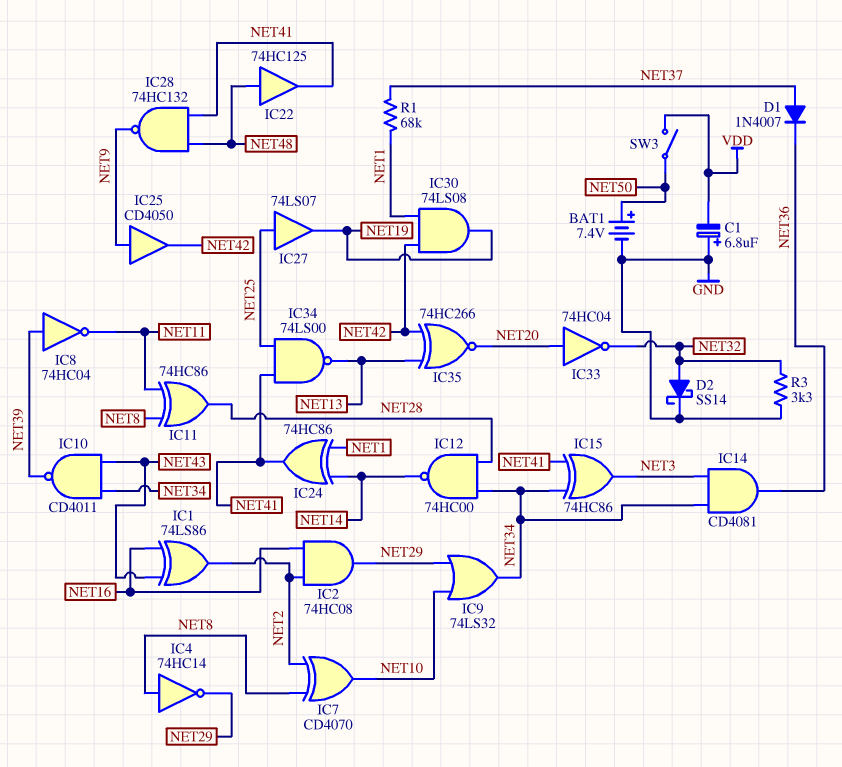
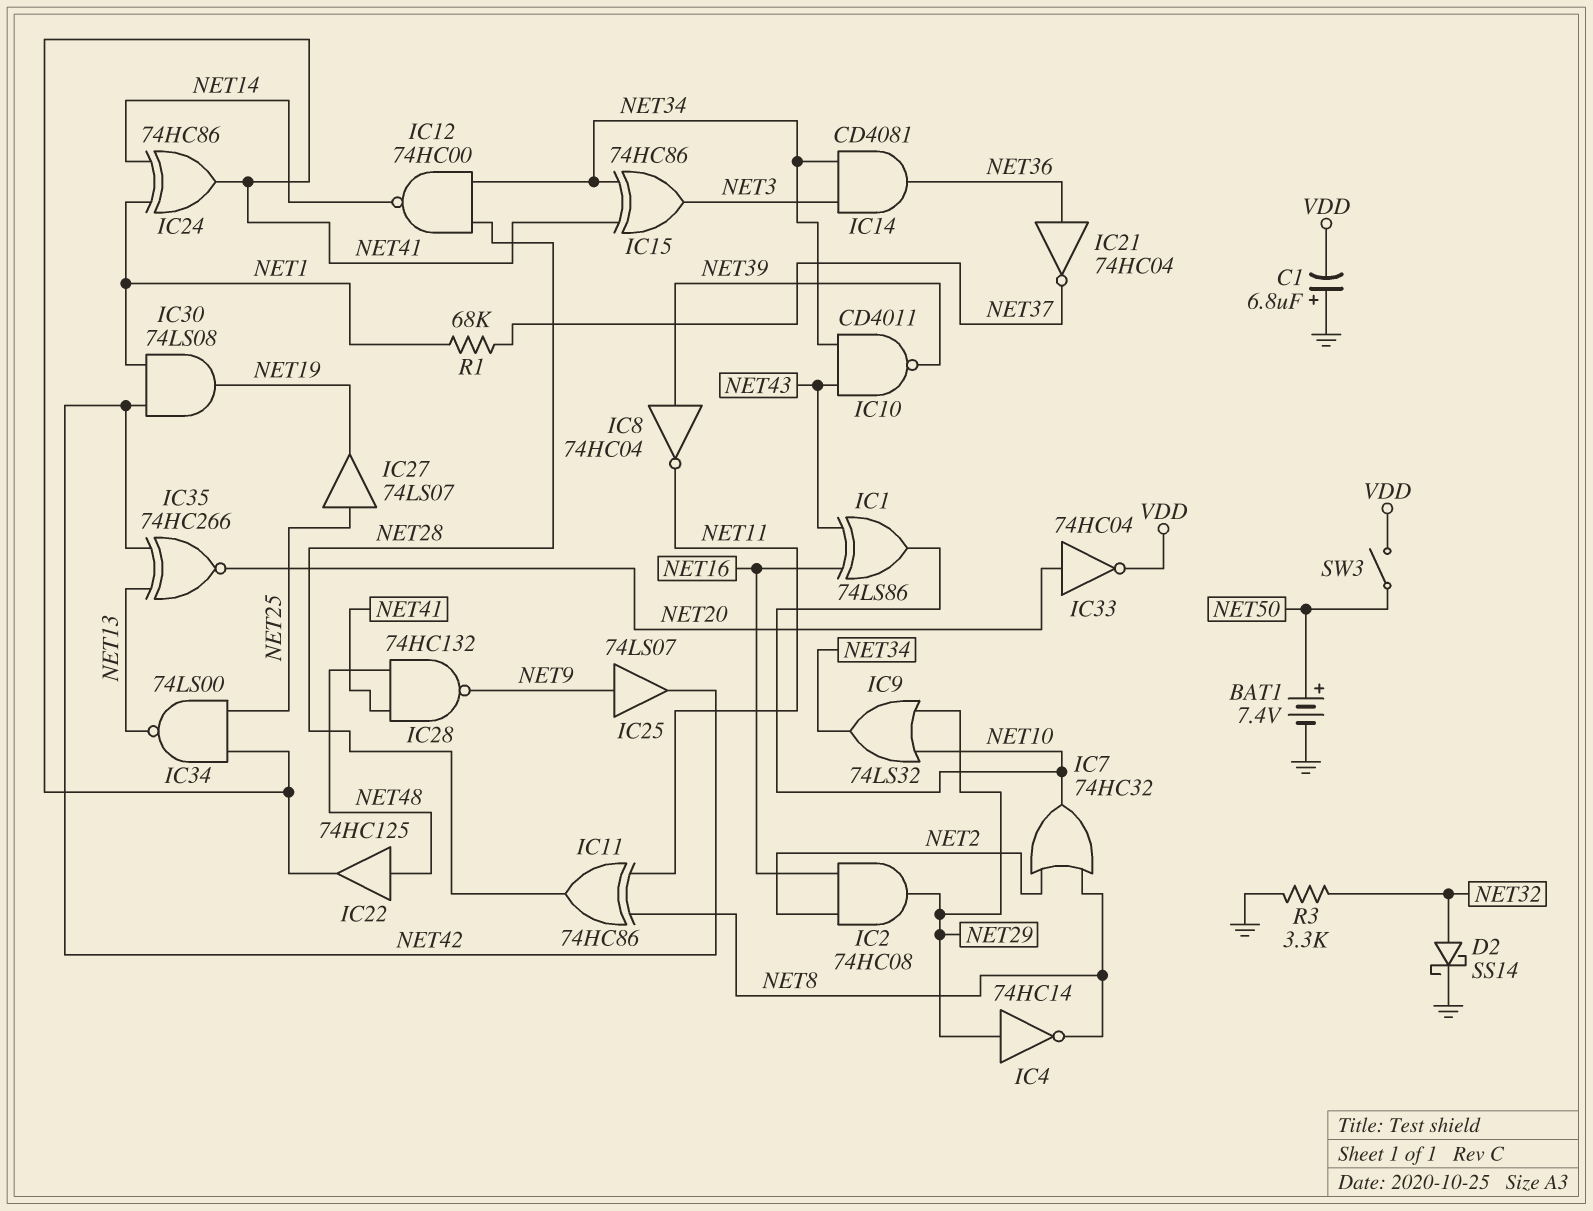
D1: diode 1N4007 (A NET37, K NET36) -> none
IC1: XOR 74LS86 (in NET16, in NET43, out NET2) -> XOR 74LS86 (in NET16, in NET43, out NET10)
IC4: NOT 74HC14 (in NET8, out NET29) -> NOT 74HC14 (in NET29, out NET8)
IC7: XOR CD4070 (in NET2, in NET8, out NET10) -> OR 74HC32 (in NET2, in NET8, out NET10)
IC21: none -> NOT 74HC04 (in NET36, out NET37)
IC25: buffer CD4050 (in NET9, out NET42) -> buffer 74LS07 (in NET9, out NET42)
IC33: NOT 74HC04 (in NET20, out NET32) -> NOT 74HC04 (in NET20, out VDD)

